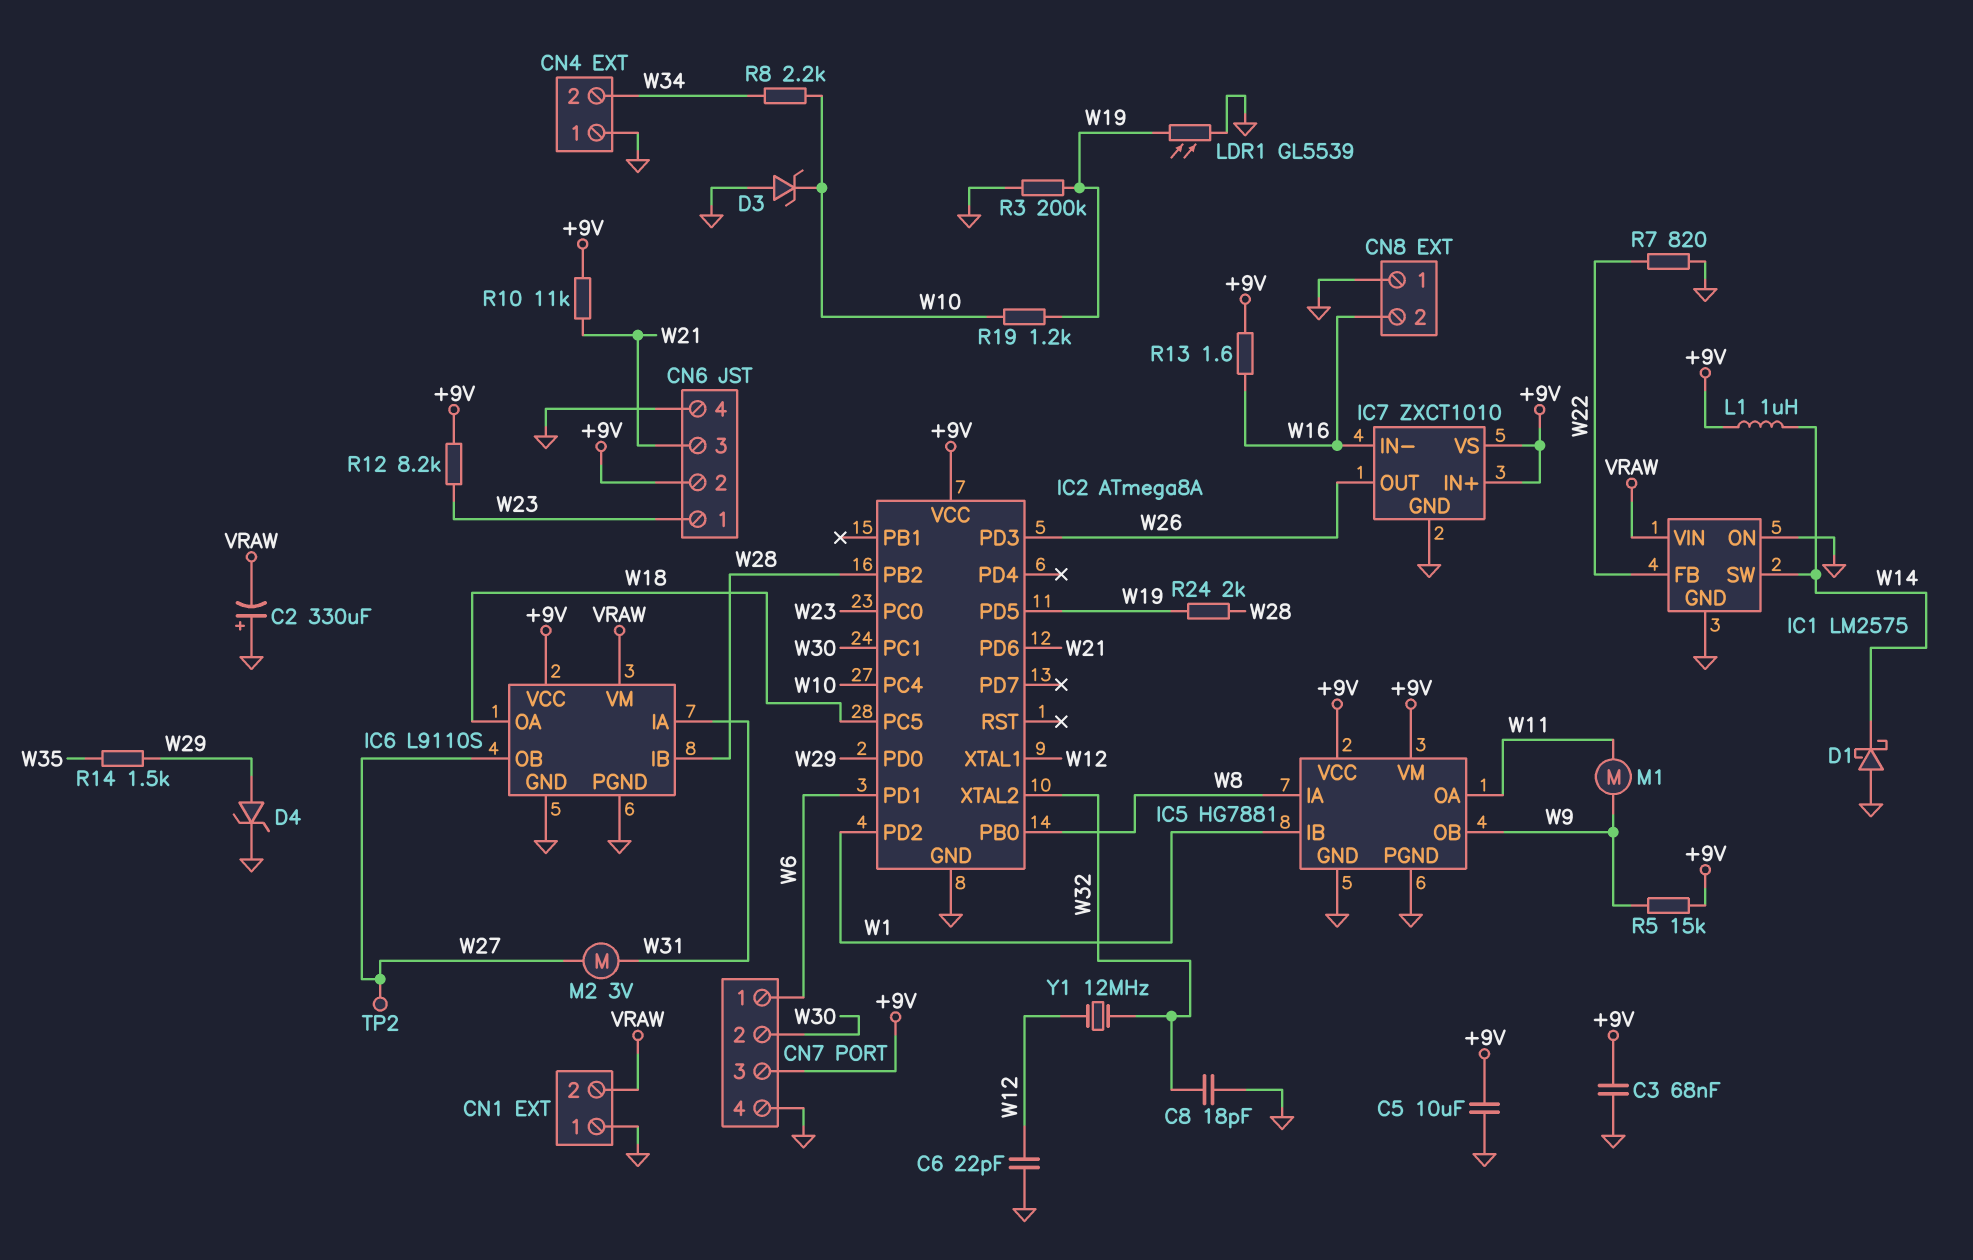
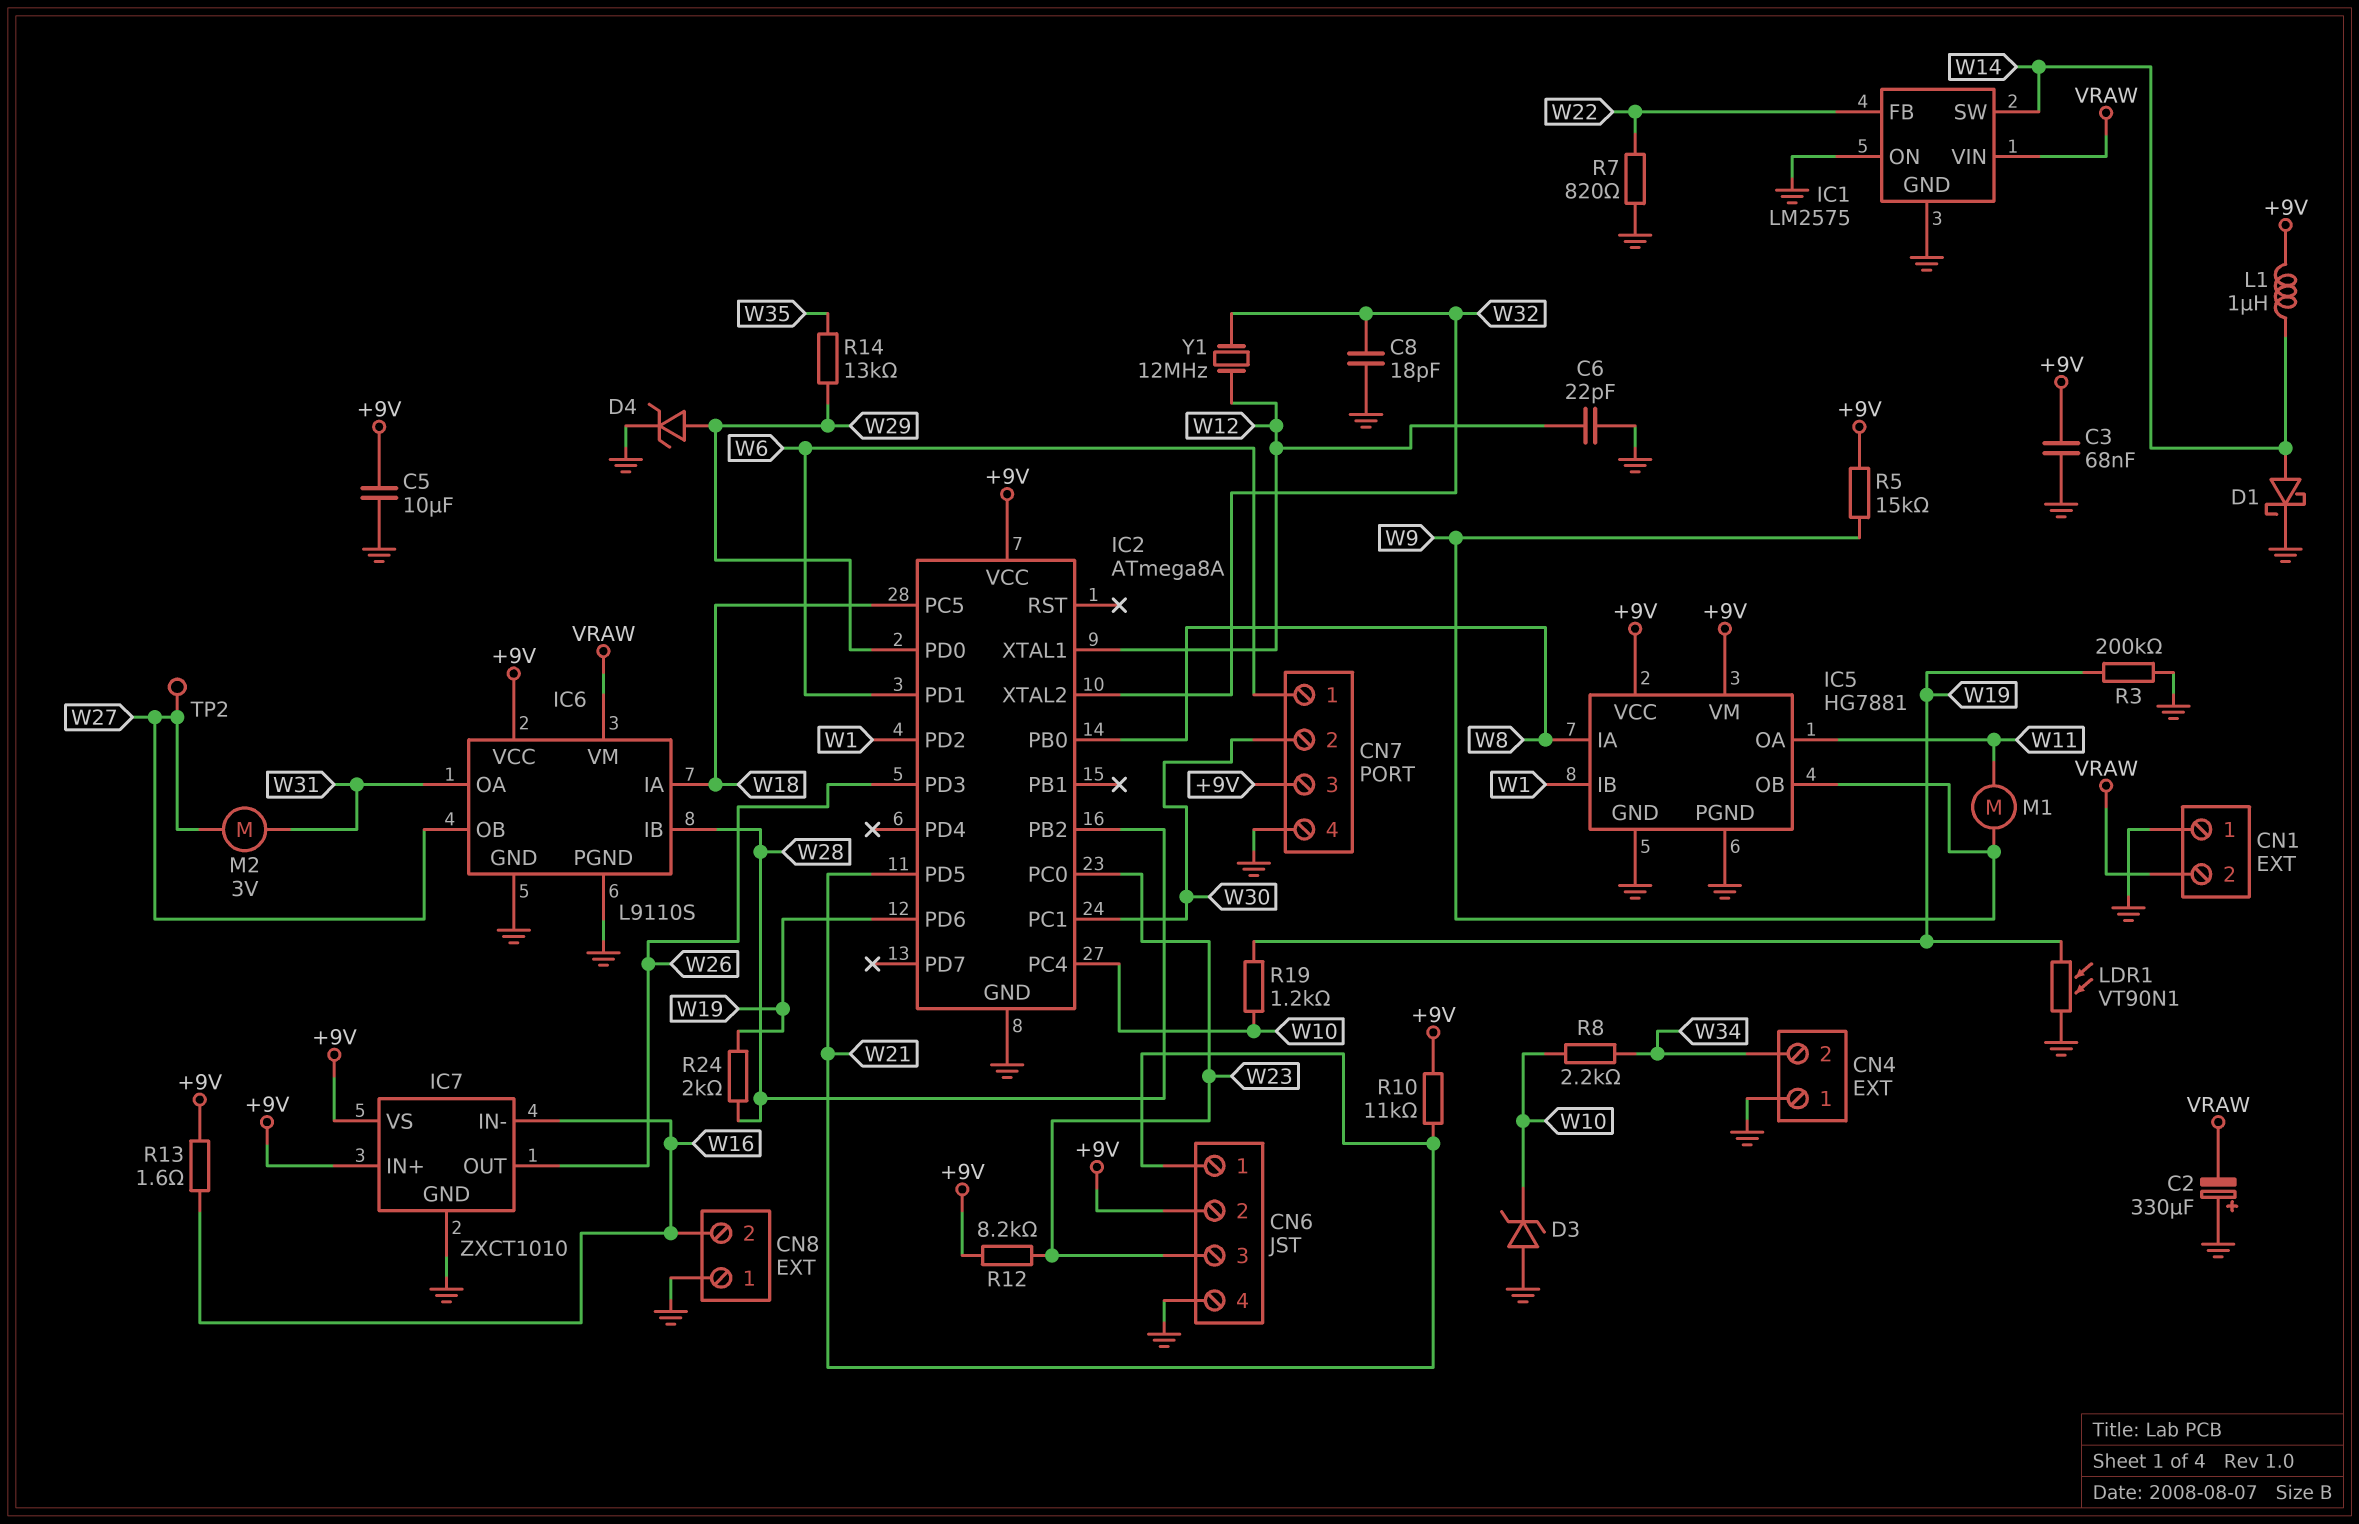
CN6 pin 1: W23 -> W21
CN6 pin 3: W21 -> W23
D1: schottky (A GND, K W14) -> schottky (A W14, K GND)
IC2 pin PD5: W19 -> W21
IC2 pin PD6: W21 -> W19
IC6 pin IA: W31 -> W18
IC6 pin OA: W18 -> W31
LDR1: GL5539 (GND, W19) -> VT90N1 (GND, W19)
R14: 1.5k (W29, W35) -> 13k (W29, W35)

